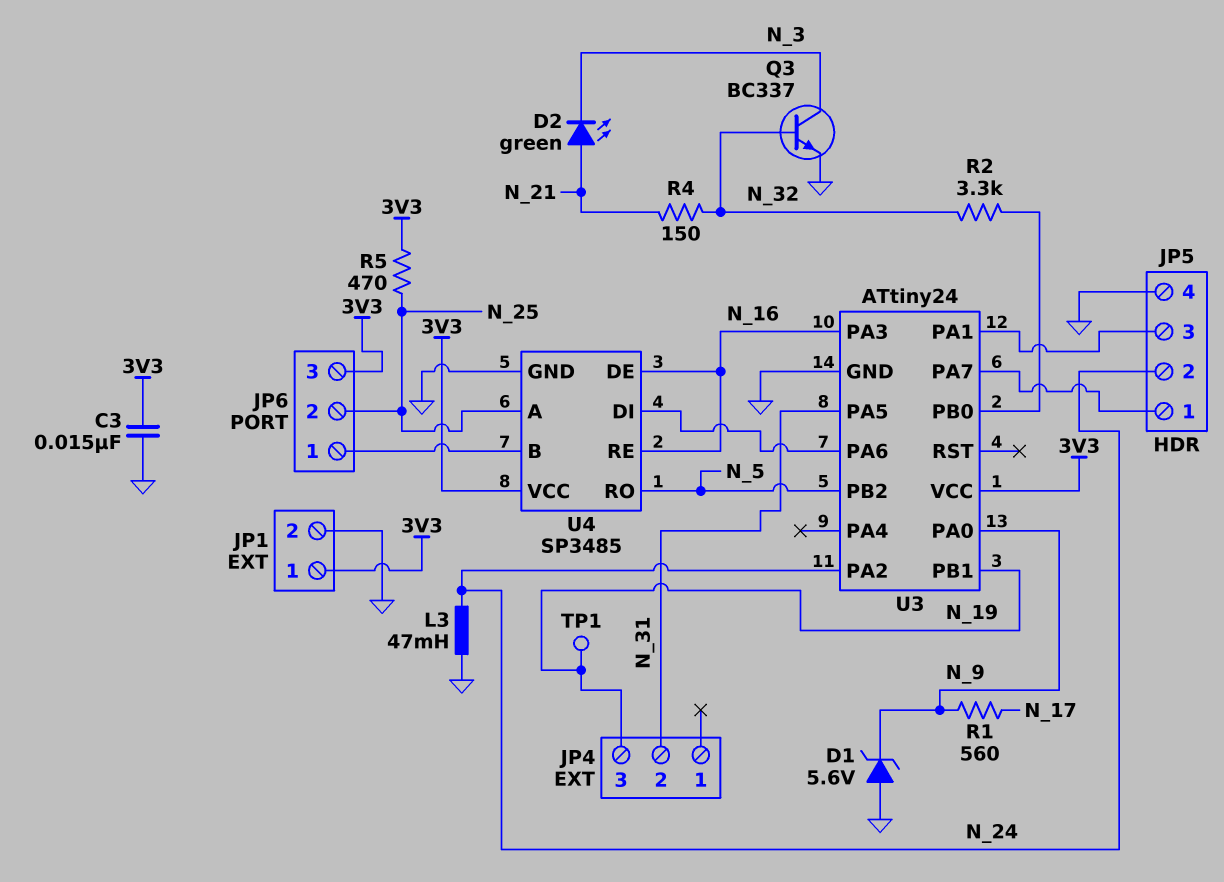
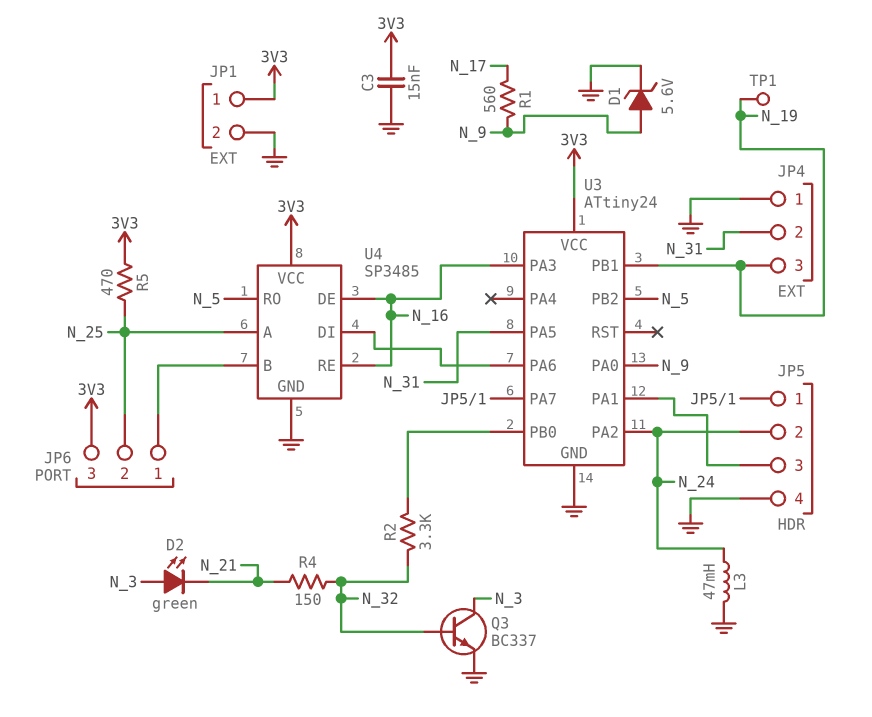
D1: zener 5.6V (A GND, K N_9) -> zener 5.6V (A N_9, K GND)
D2: LED green (A N_21, K N_3) -> LED green (A N_3, K N_21)
JP4 pin 1: none -> GND

